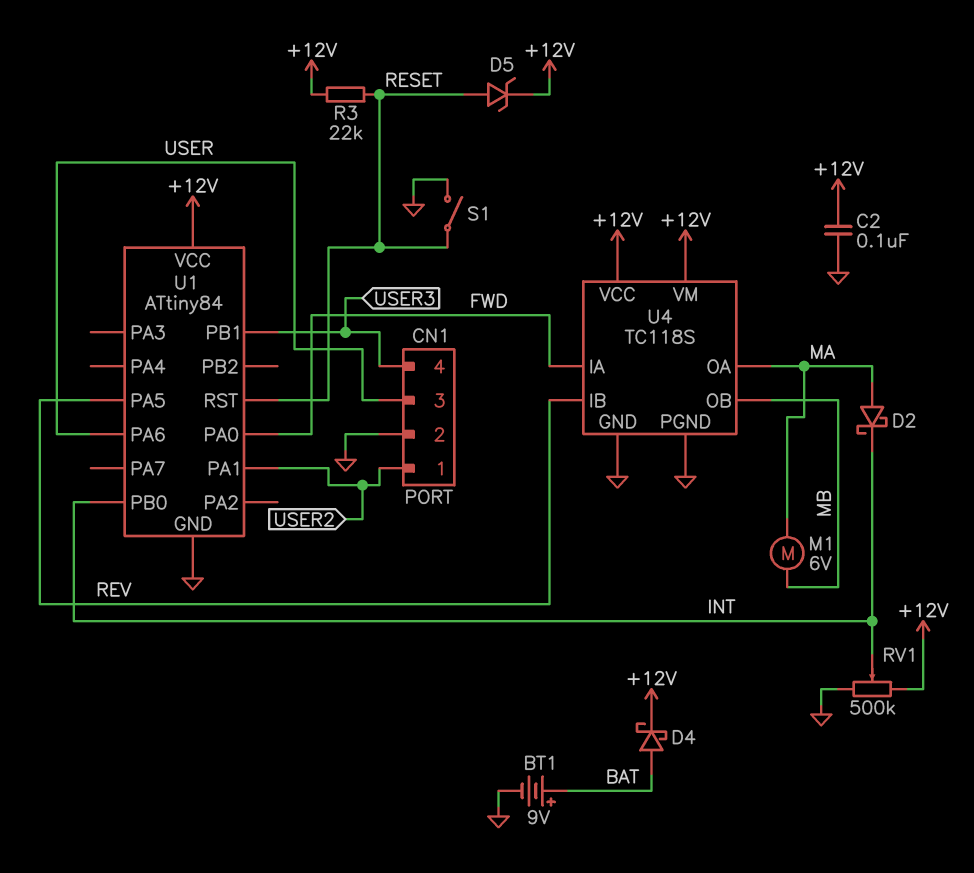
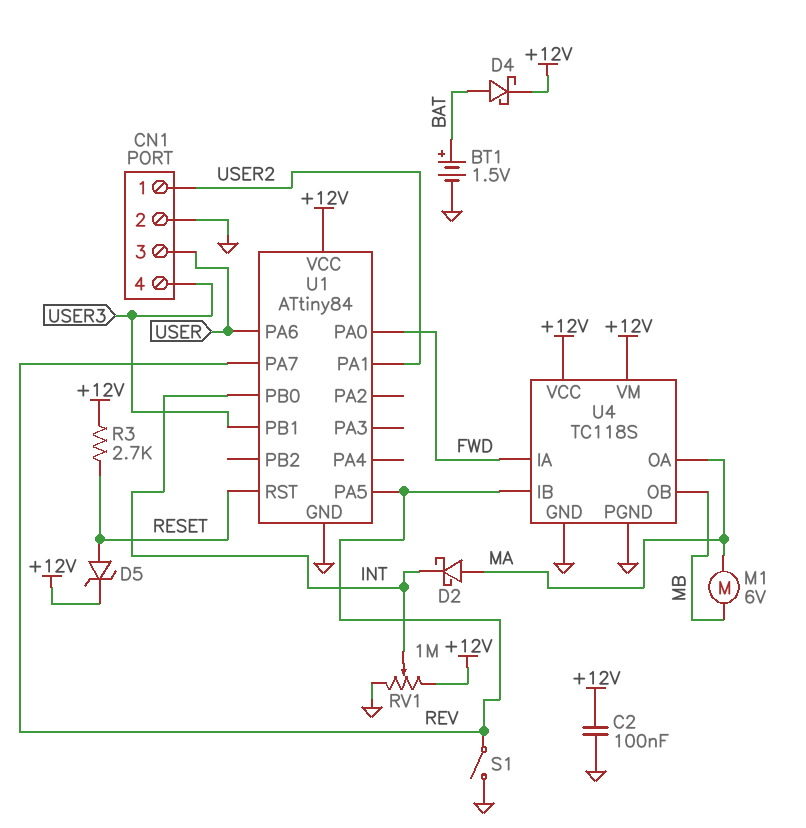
BT1: 9V (plus BAT, minus GND) -> 1.5V (plus BAT, minus GND)
R3: 22k (+12V, RESET) -> 2.7k (+12V, RESET)
RV1: 500k (+12V, GND, wiper INT) -> 1M (+12V, GND, wiper INT)
S1: switch (GND, RESET) -> switch (GND, REV)
U1 pin PA7: none -> REV

